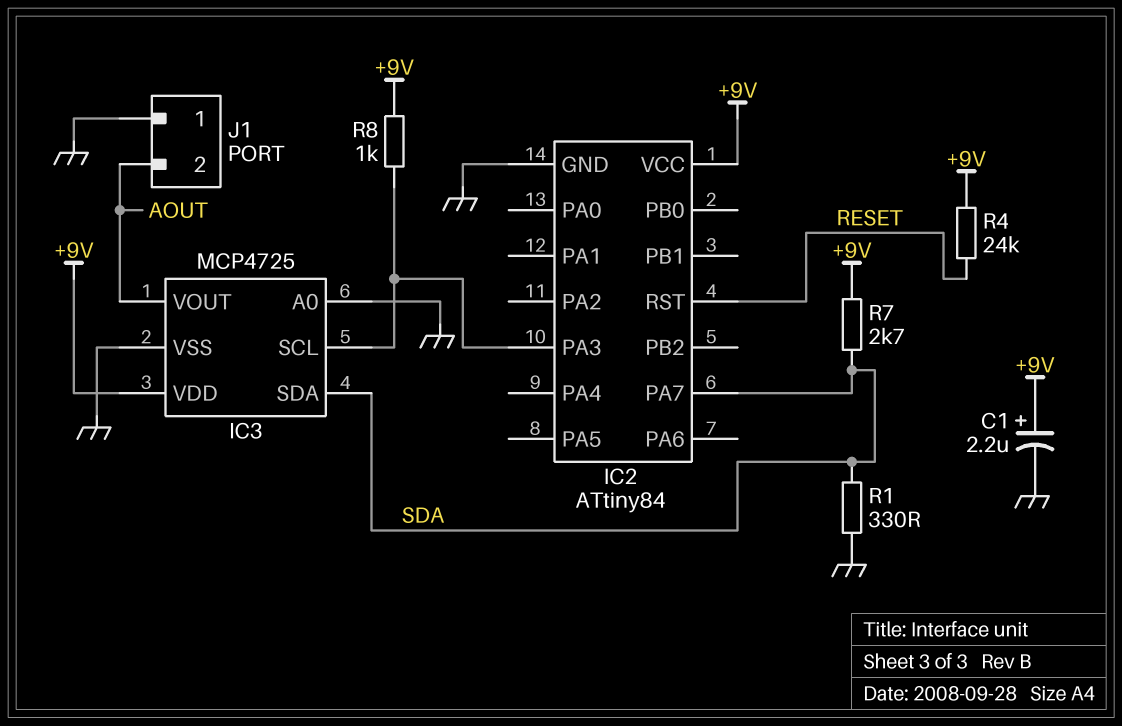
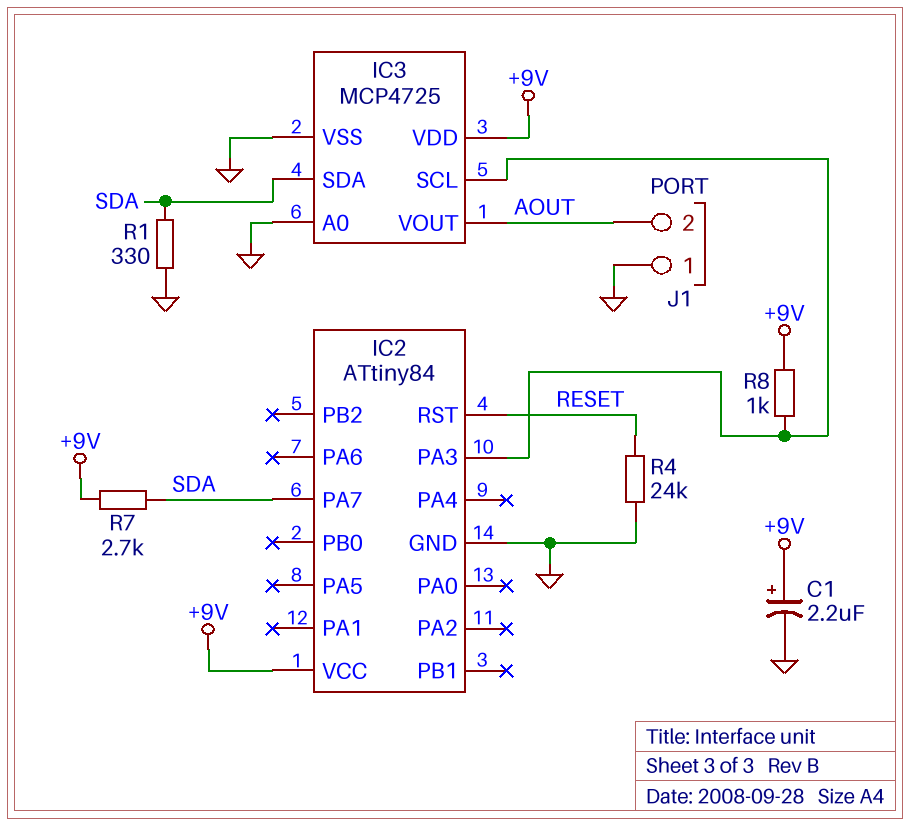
R4: 24k (+9V, RESET) -> 24k (GND, RESET)

